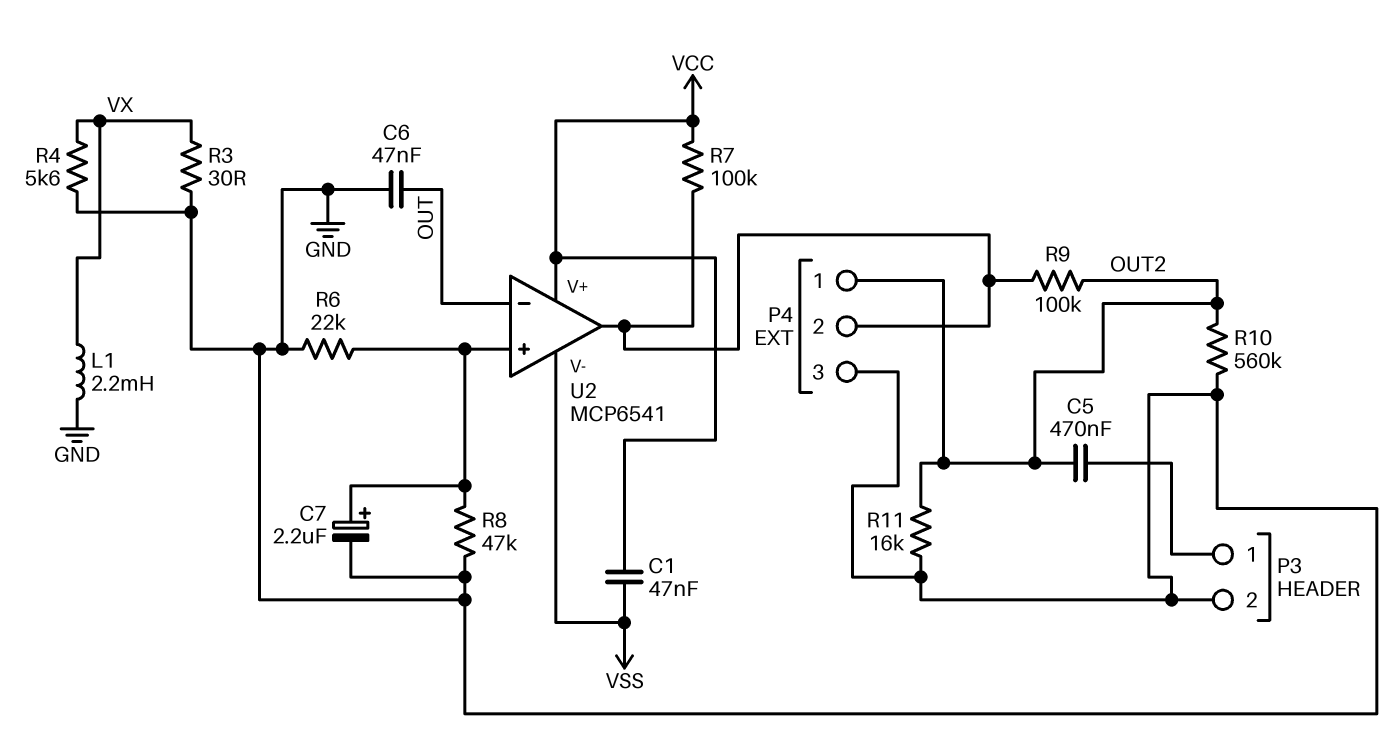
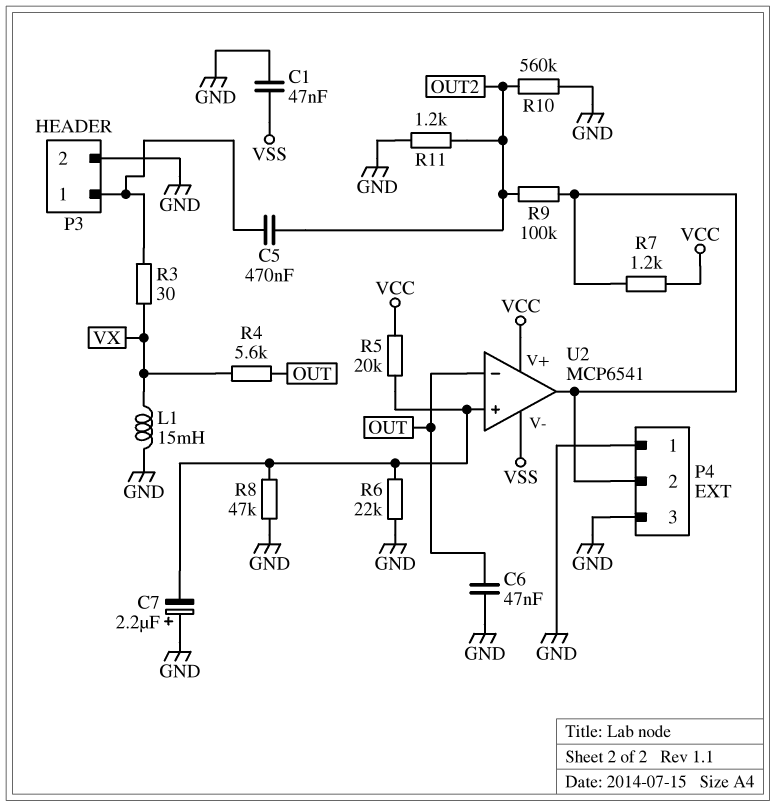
C1: 47nF (VCC, VSS) -> 47nF (GND, VSS)
C7: 2.2uF (plus U2/in+, minus GND) -> 2.2uF (plus GND, minus U2/in+)
L1: 2.2mH (GND, VX) -> 15mH (GND, VX)
P4 pin 1: OUT2 -> GND
R3: 30 (GND, VX) -> 30 (P3/1, VX)
R4: 5.6k (GND, VX) -> 5.6k (OUT, VX)
R5: none -> 20k (U2/in+, VCC)
R7: 100k (P4/2, VCC) -> 1.2k (P4/2, VCC)
R11: 16k (GND, OUT2) -> 1.2k (GND, OUT2)

